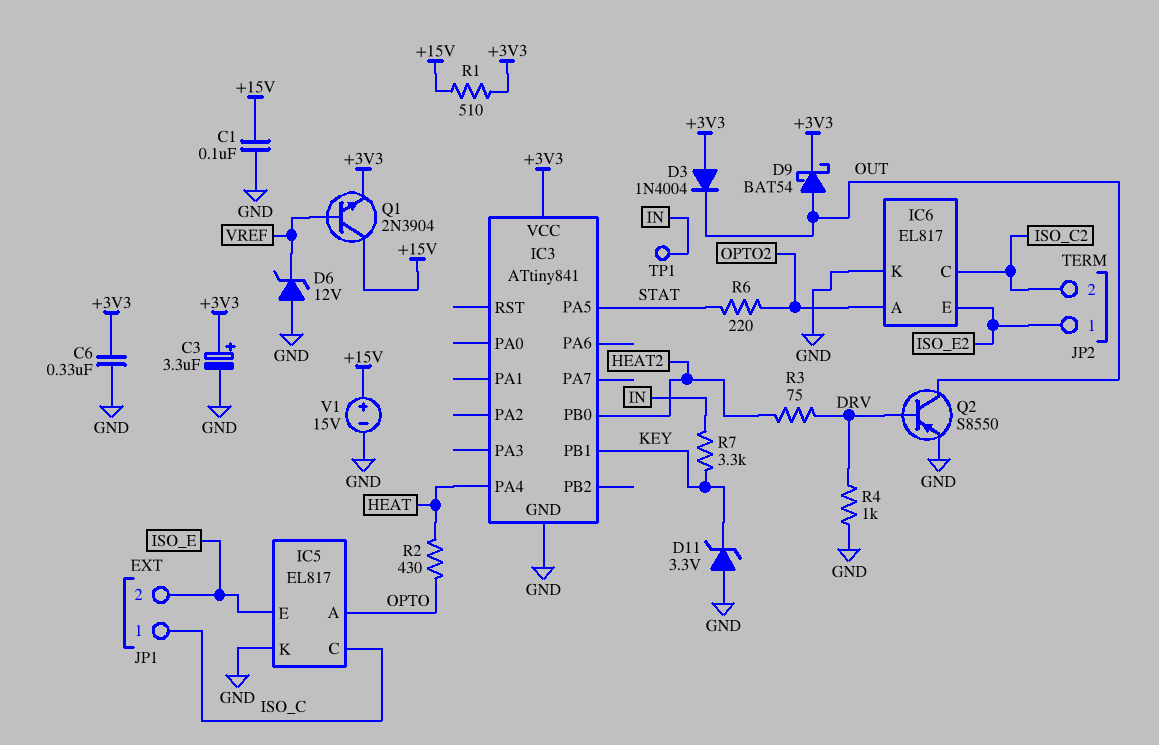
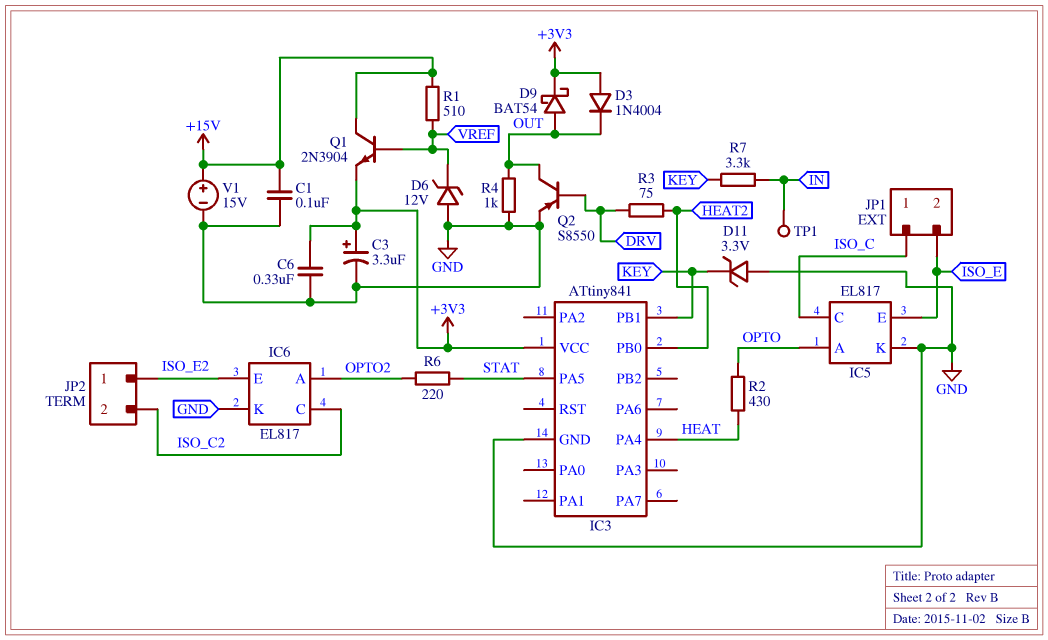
R1: 510 (+3V3, +15V) -> 510 (+15V, VREF)
R4: 1k (DRV, GND) -> 1k (GND, OUT)

